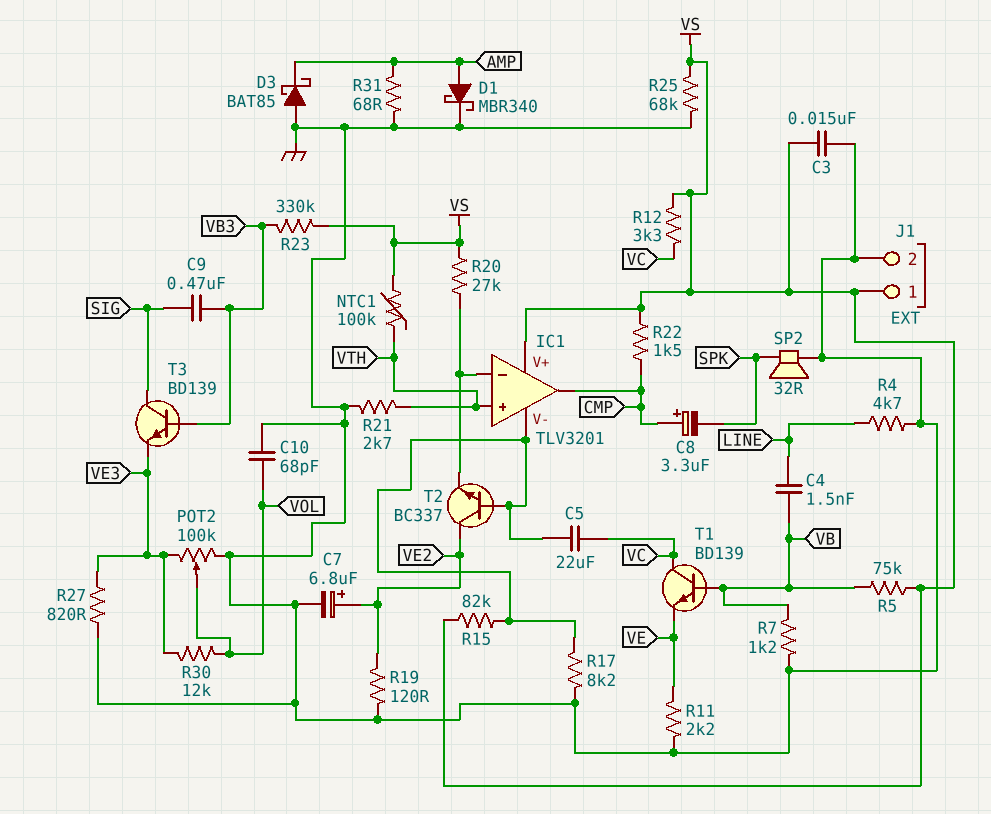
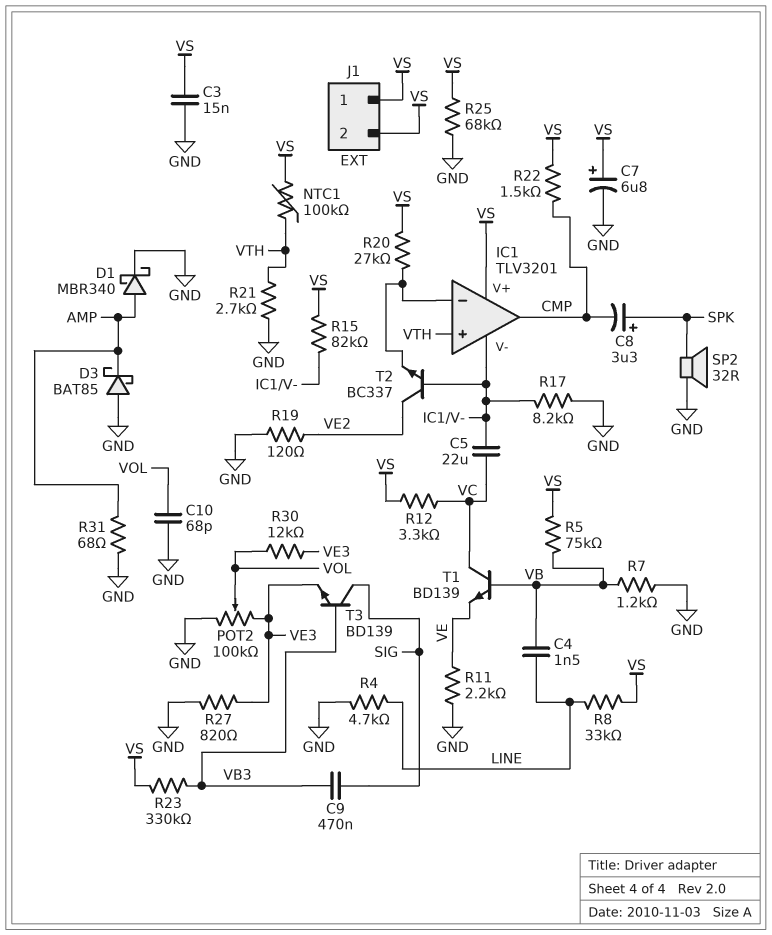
C7: 6.8uF (plus VE2, minus GND) -> 6.8uF (plus VS, minus GND)
C8: 3.3uF (plus CMP, minus SPK) -> 3.3uF (plus SPK, minus CMP)
J1 pin 2: GND -> VS
R8: none -> 33k (LINE, VS)

